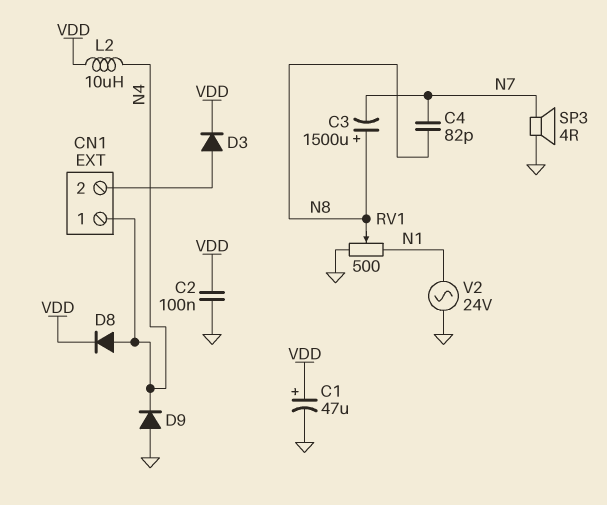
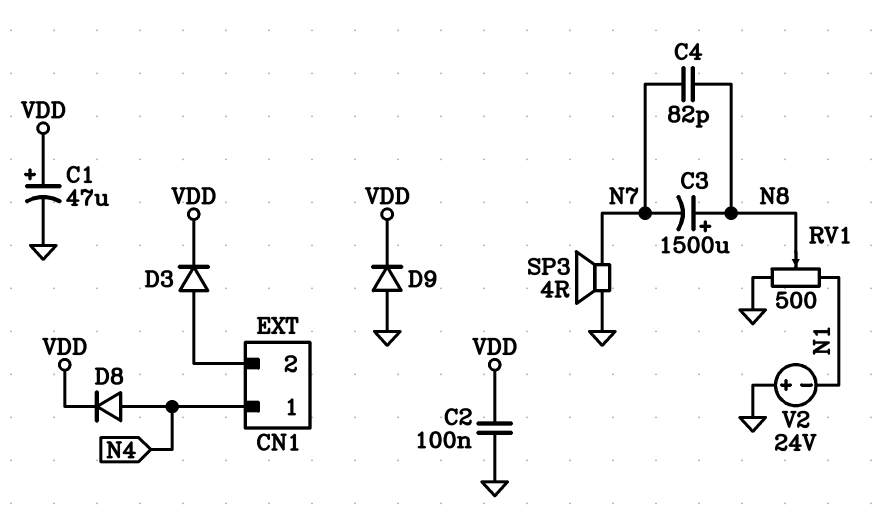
D9: diode (A GND, K N4) -> diode (A GND, K VDD)
L2: 10uH (N4, VDD) -> none
V2: AC 24V (GND, N1) -> 24V (plus GND, minus N1)

